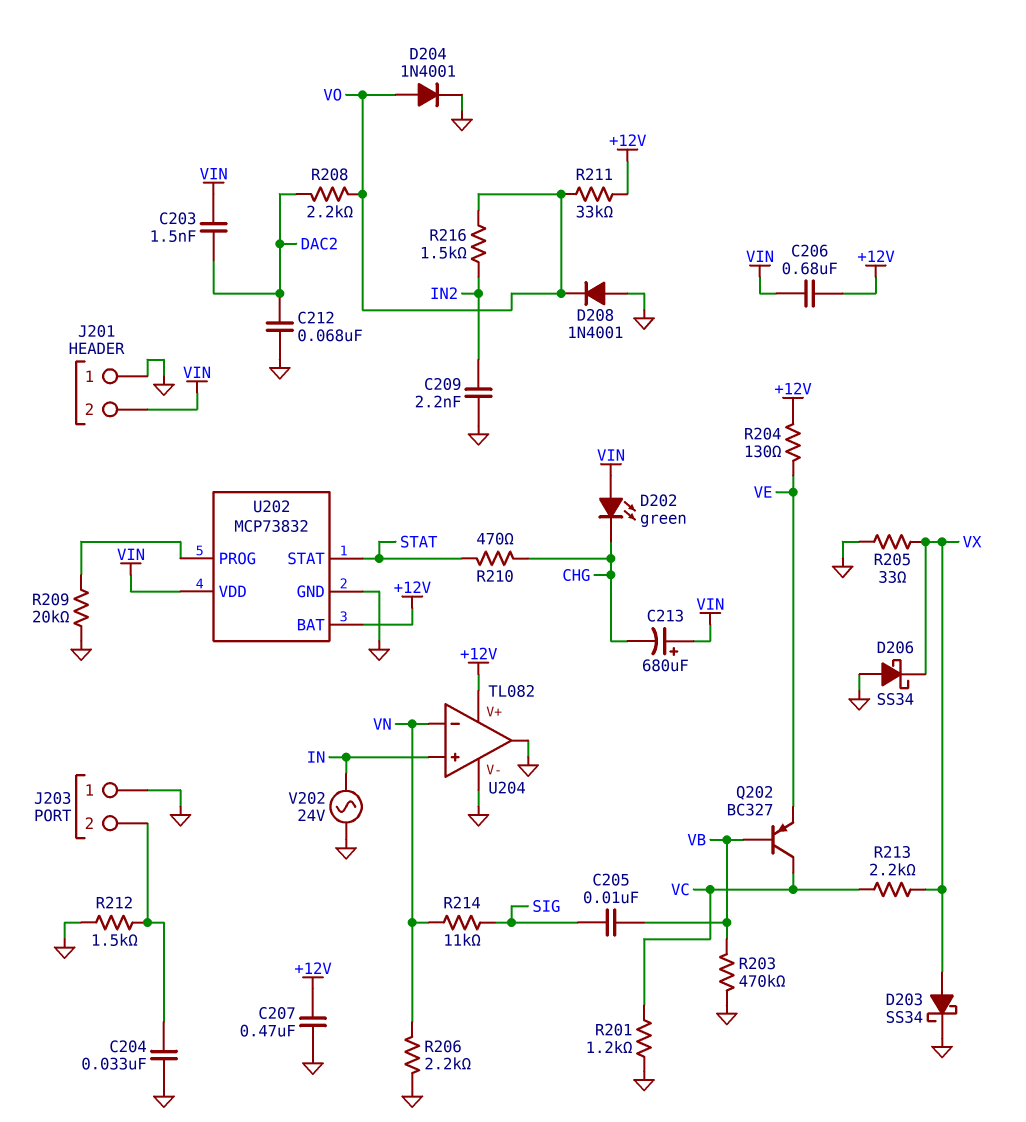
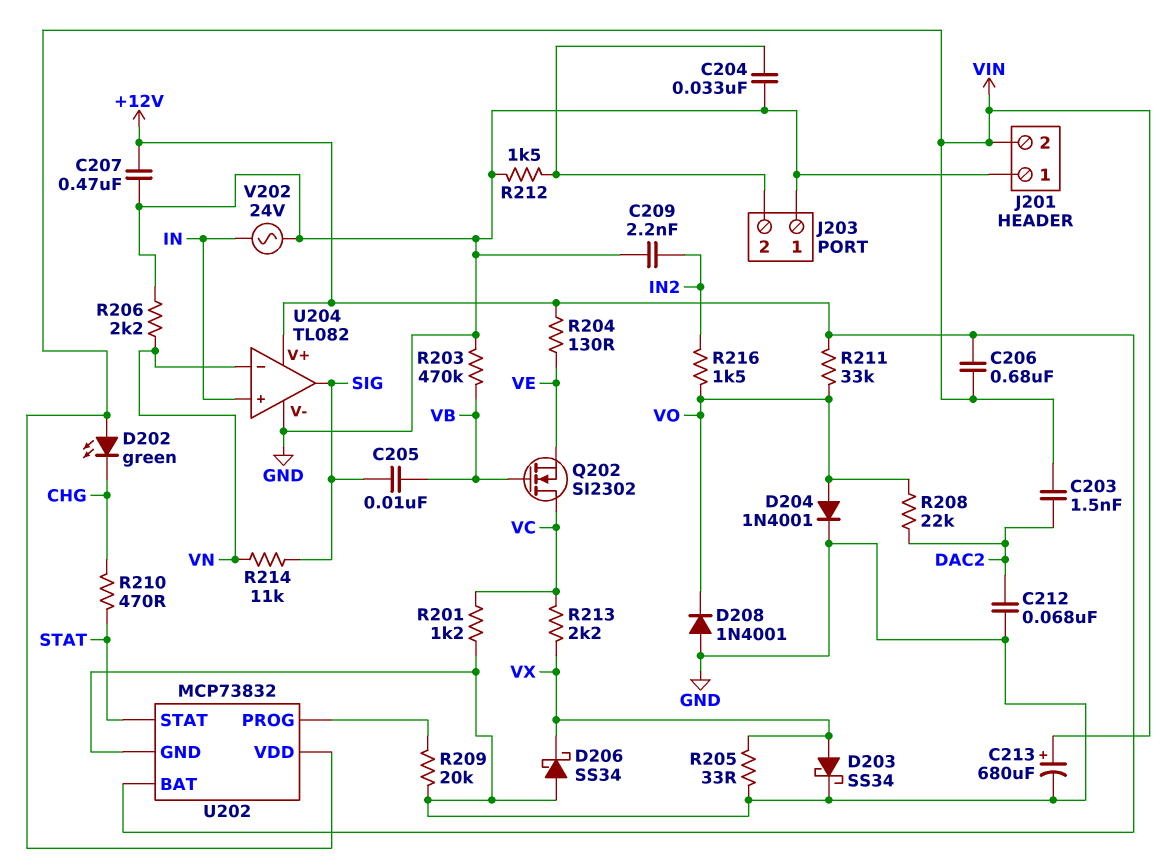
C213: 680uF (plus VIN, minus CHG) -> 680uF (plus VIN, minus GND)
Q202: PNP BC327 (B VB, C VC, E VE) -> NMOS SI2302 (G VB, D VC, S VE)
R208: 2.2k (DAC2, VO) -> 22k (DAC2, VO)
U204 pin out: GND -> SIG

